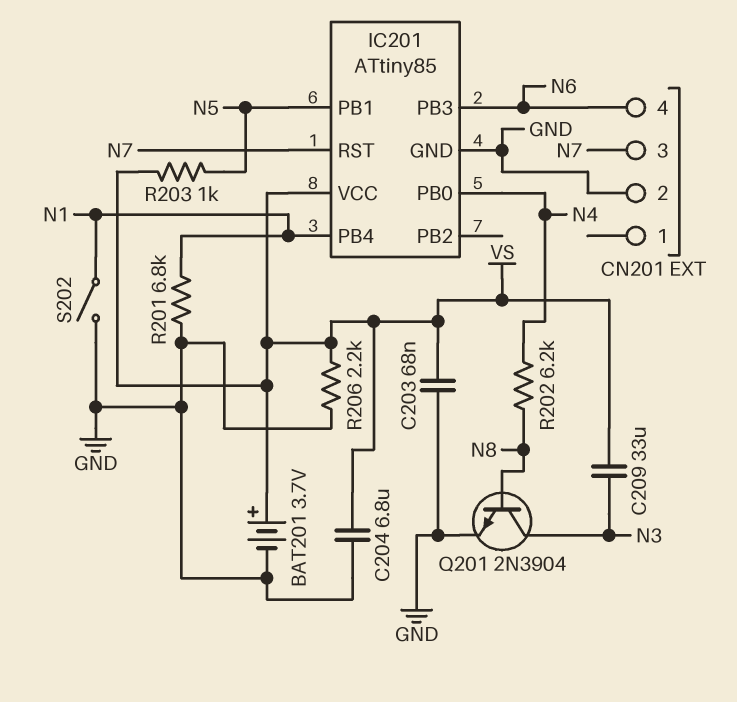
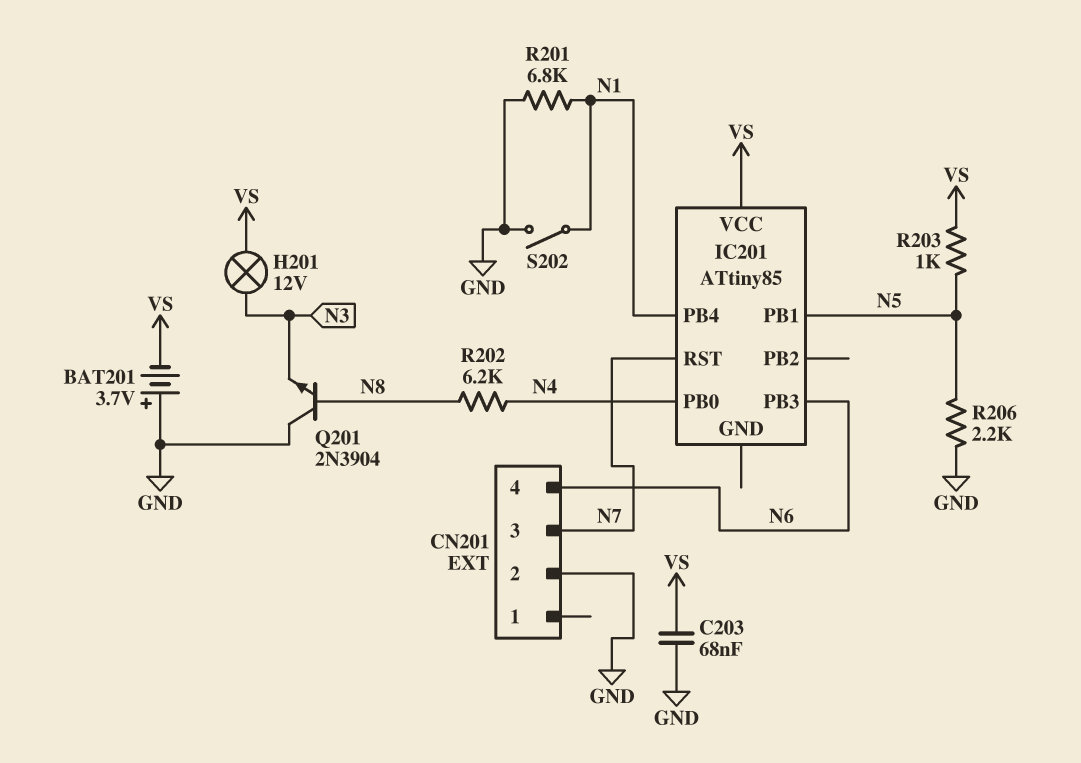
BAT201: 3.7V (plus VS, minus GND) -> 3.7V (plus GND, minus VS)
C204: 6.8uF (GND, VS) -> none
C209: 33uF (N3, VS) -> none
H201: none -> lamp 12V (N3, VS)
IC201 pin GND: GND -> none
Q201: NPN 2N3904 (B N8, C N3, E GND) -> NPN 2N3904 (B N8, C GND, E N3)
R206: 2.2k (GND, VS) -> 2.2k (GND, N5)

